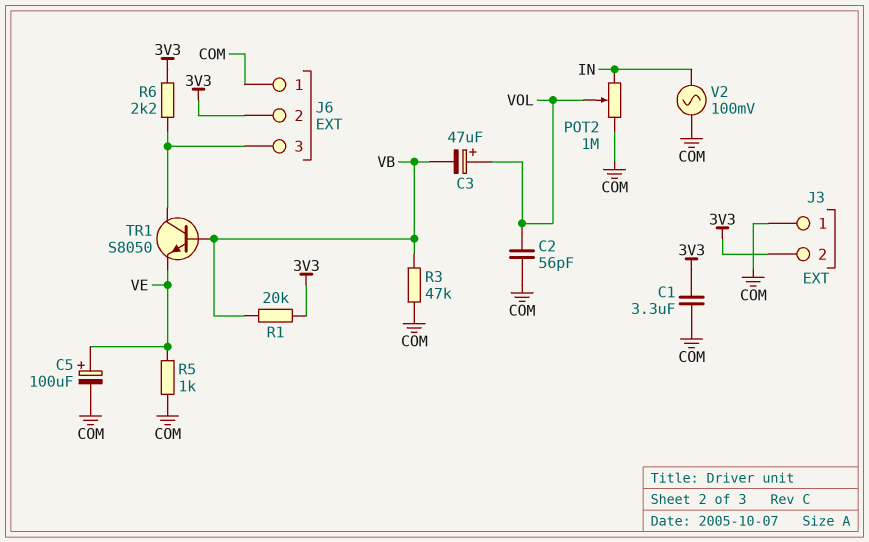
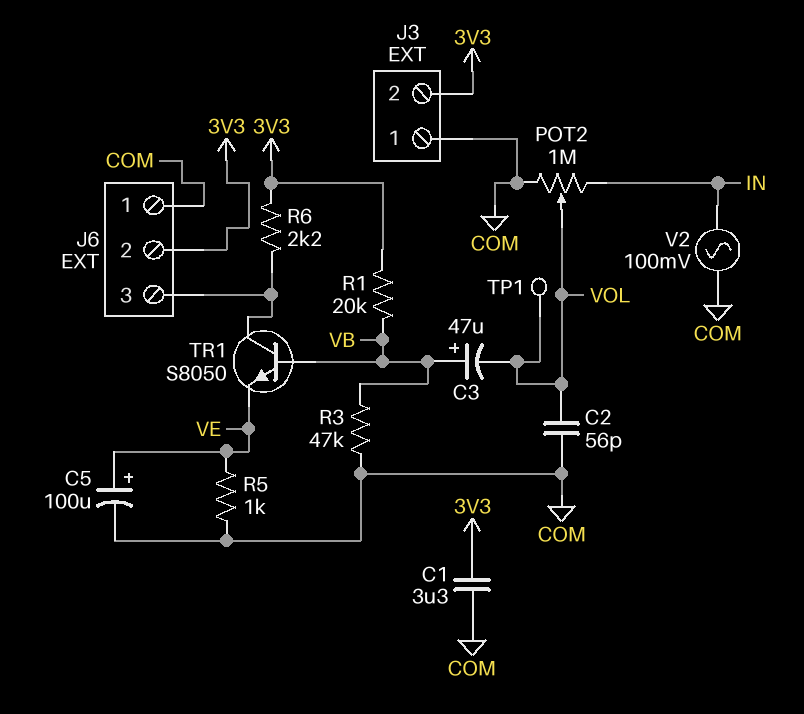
C3: 47uF (plus VOL, minus VB) -> 47uF (plus VB, minus VOL)
TP1: none -> test point (VOL)

